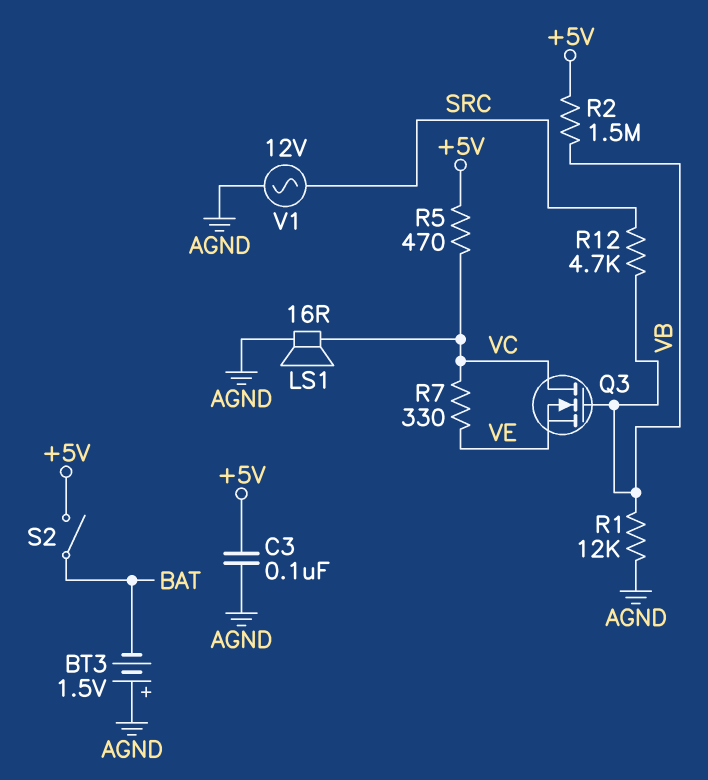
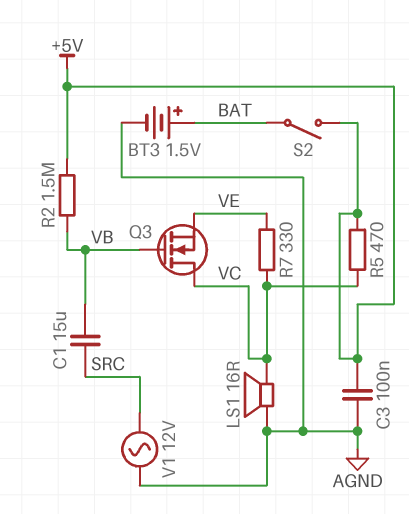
BT3: 1.5V (plus AGND, minus BAT) -> 1.5V (plus BAT, minus AGND)
C1: none -> 15uF (SRC, VB)
R1: 12k (AGND, VB) -> none
R12: 4.7k (SRC, VB) -> none

